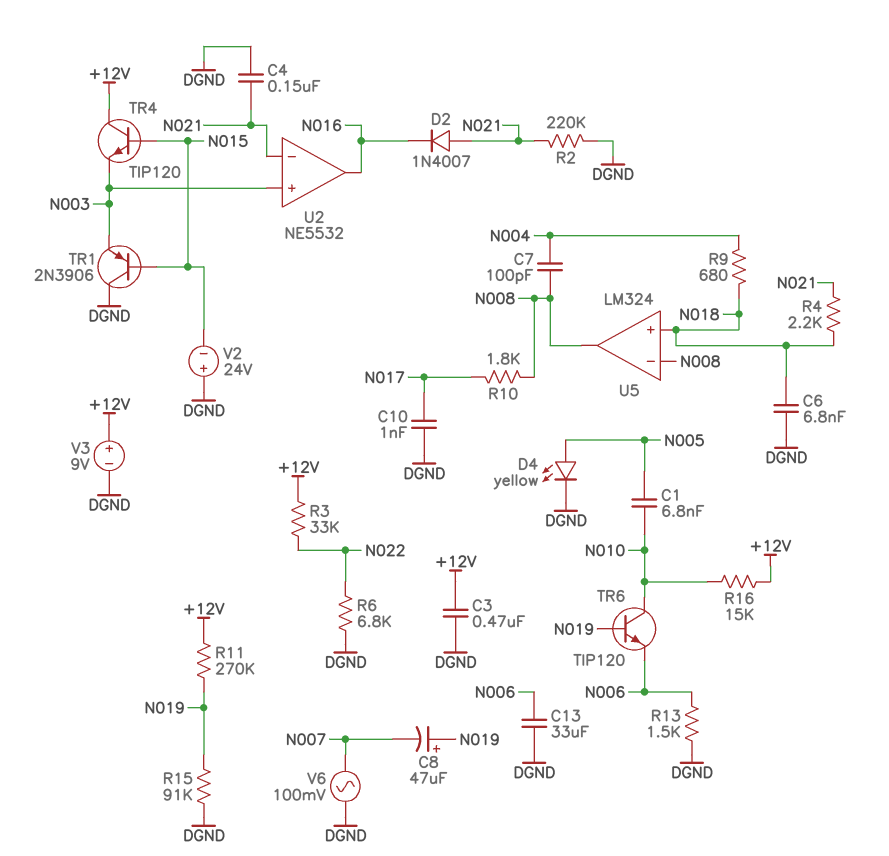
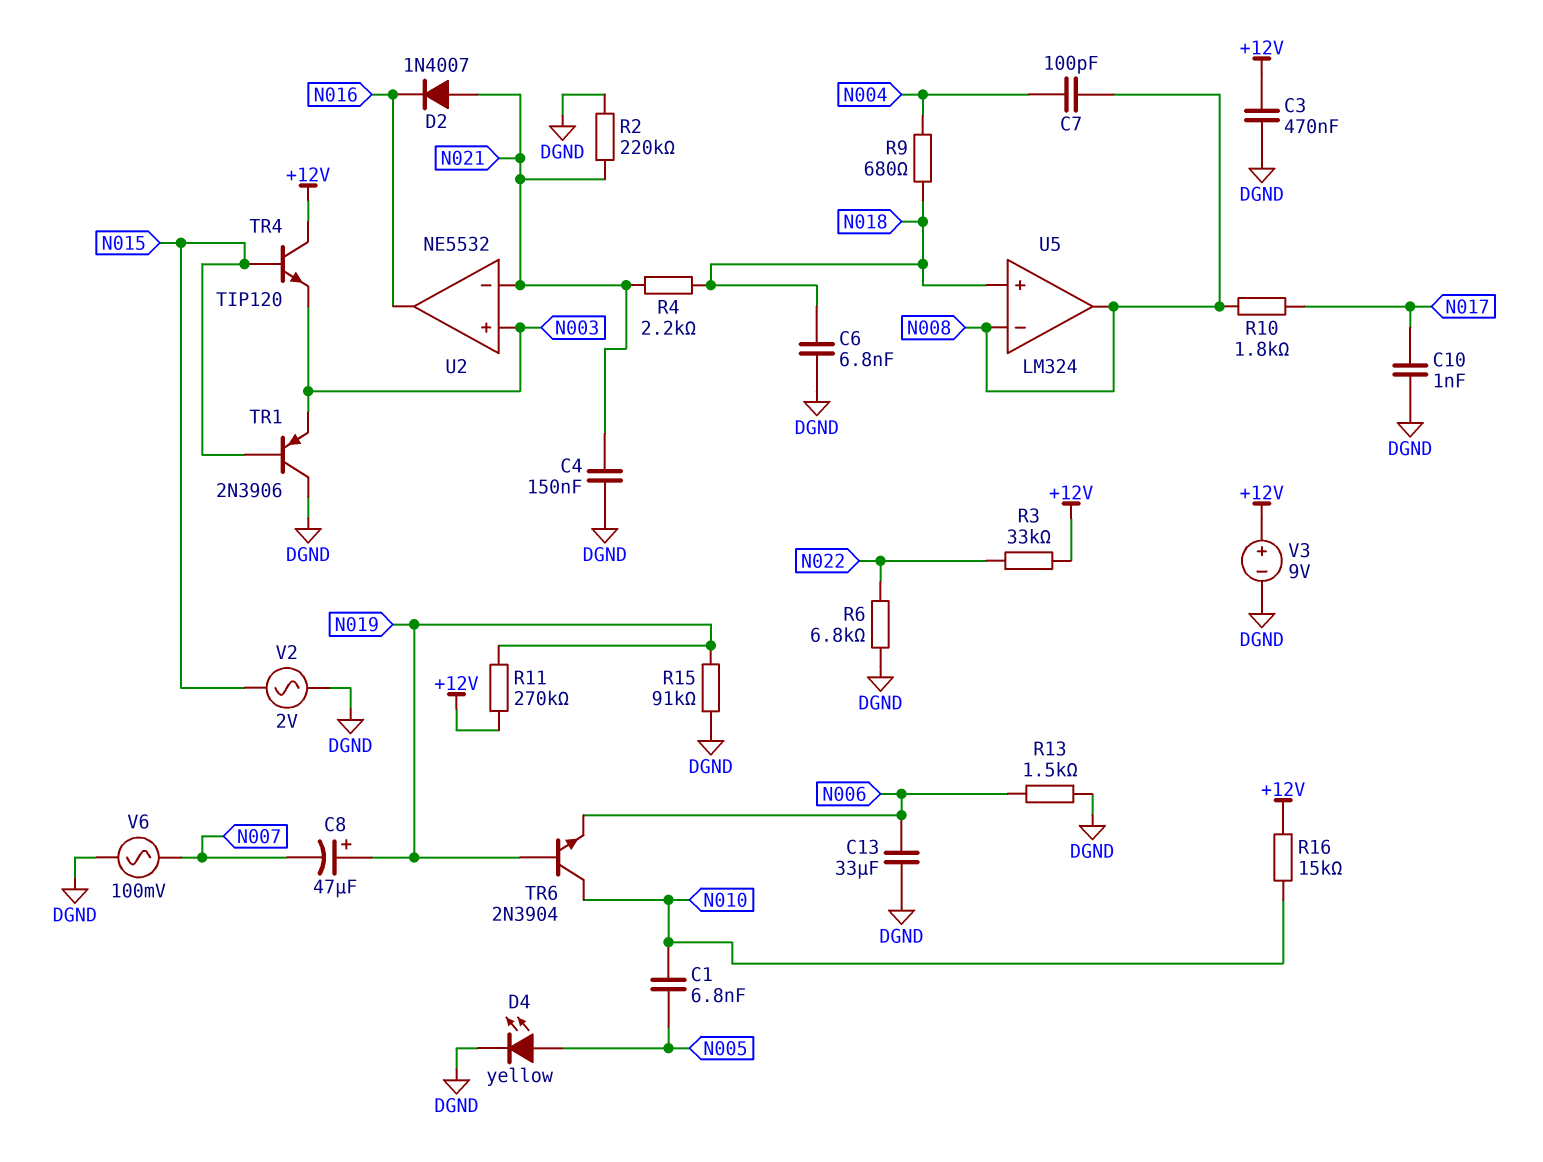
TR6: NPN TIP120 (B N019, C N010, E N006) -> NPN 2N3904 (B N019, C N010, E N006)
V2: 24V (plus DGND, minus N015) -> AC 2V (DGND, N015)

